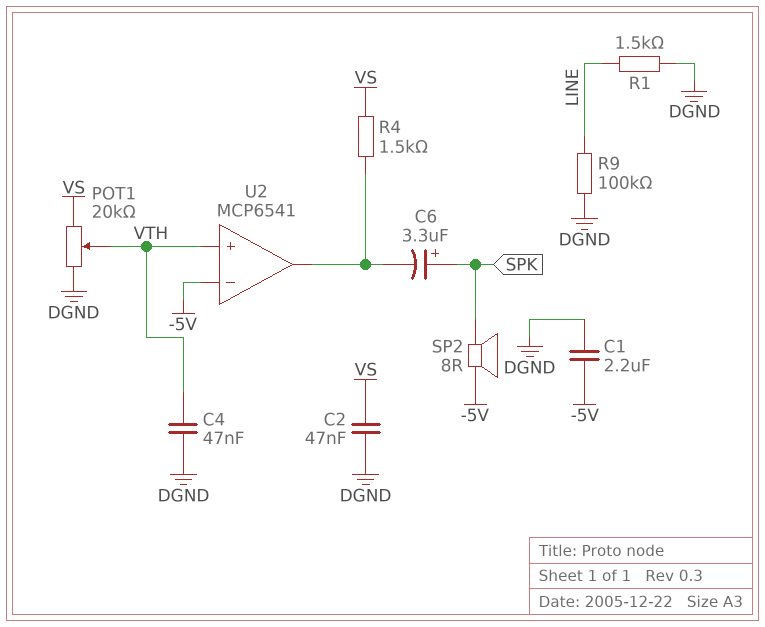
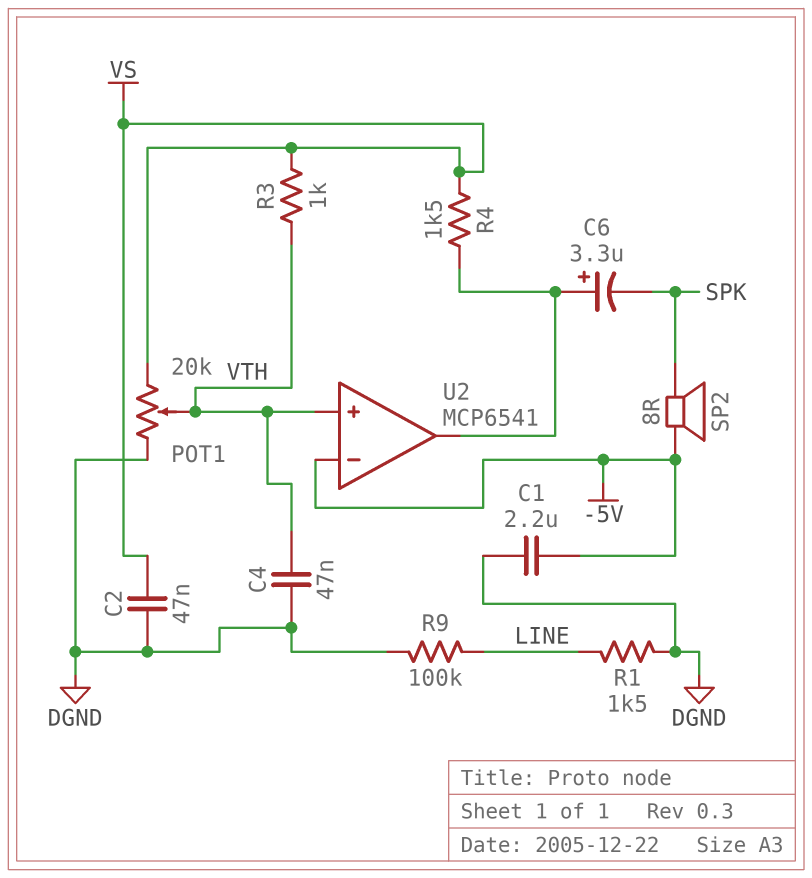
C6: 3.3uF (plus SPK, minus U2/out) -> 3.3uF (plus U2/out, minus SPK)
R3: none -> 1k (VS, VTH)

